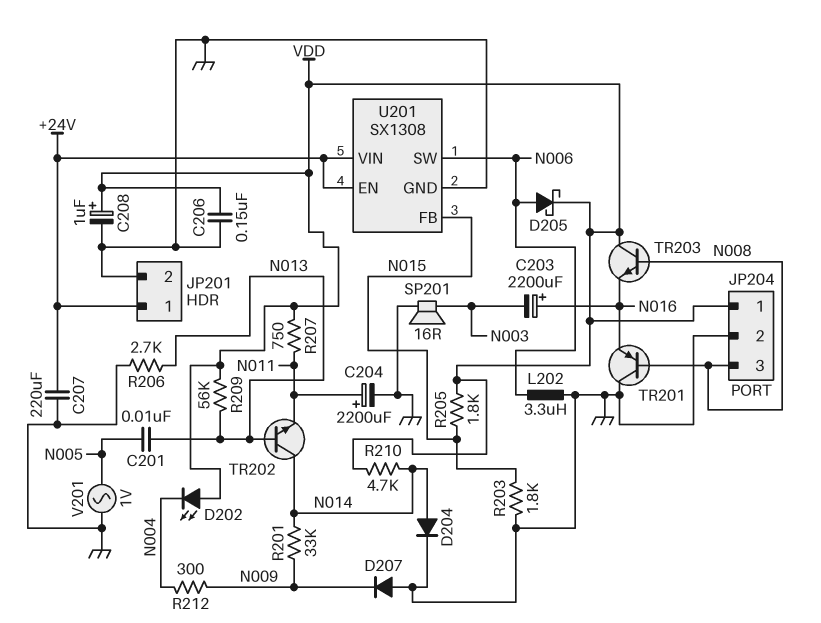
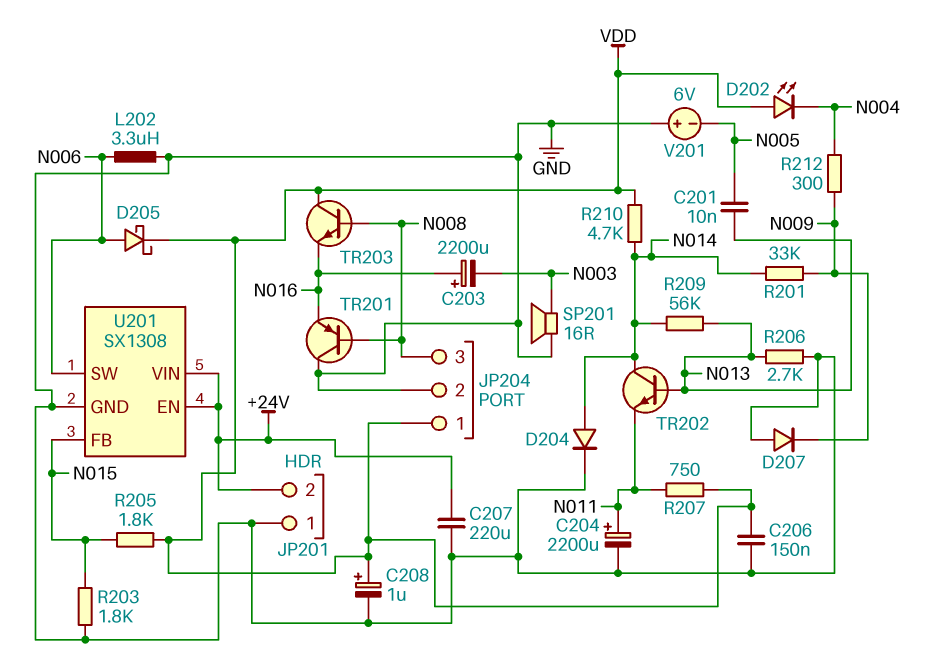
JP201 pin 1: +24V -> GND
JP201 pin 2: GND -> +24V
R209: 56k (N013, VDD) -> 56k (N013, N014)
V201: AC 1V (GND, N005) -> 6V (plus GND, minus N005)

